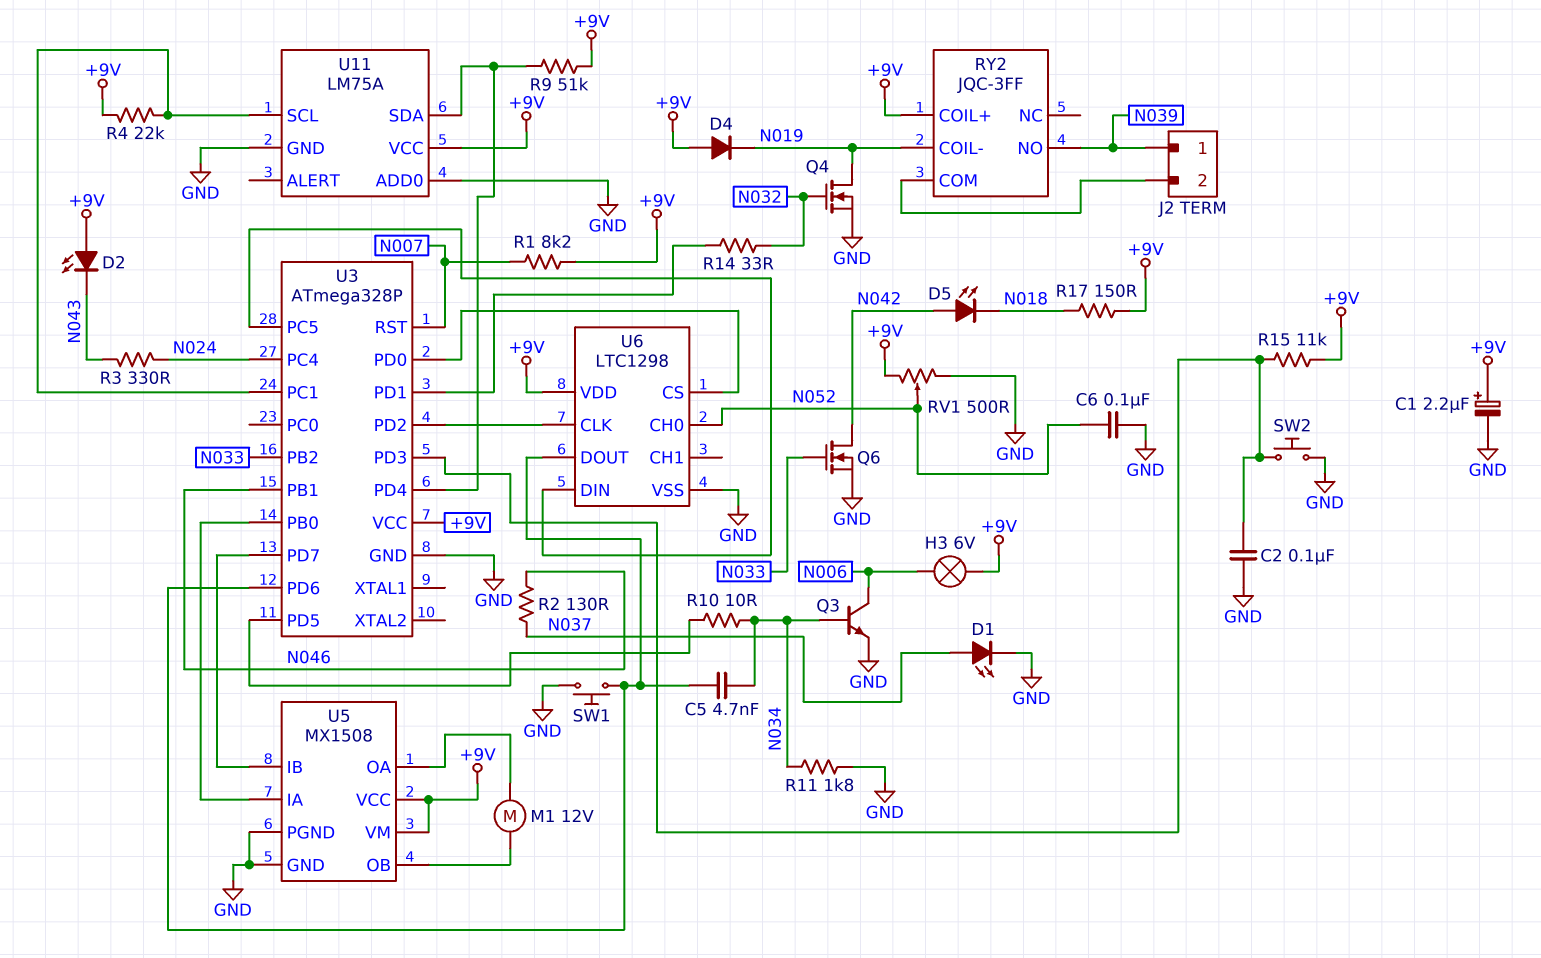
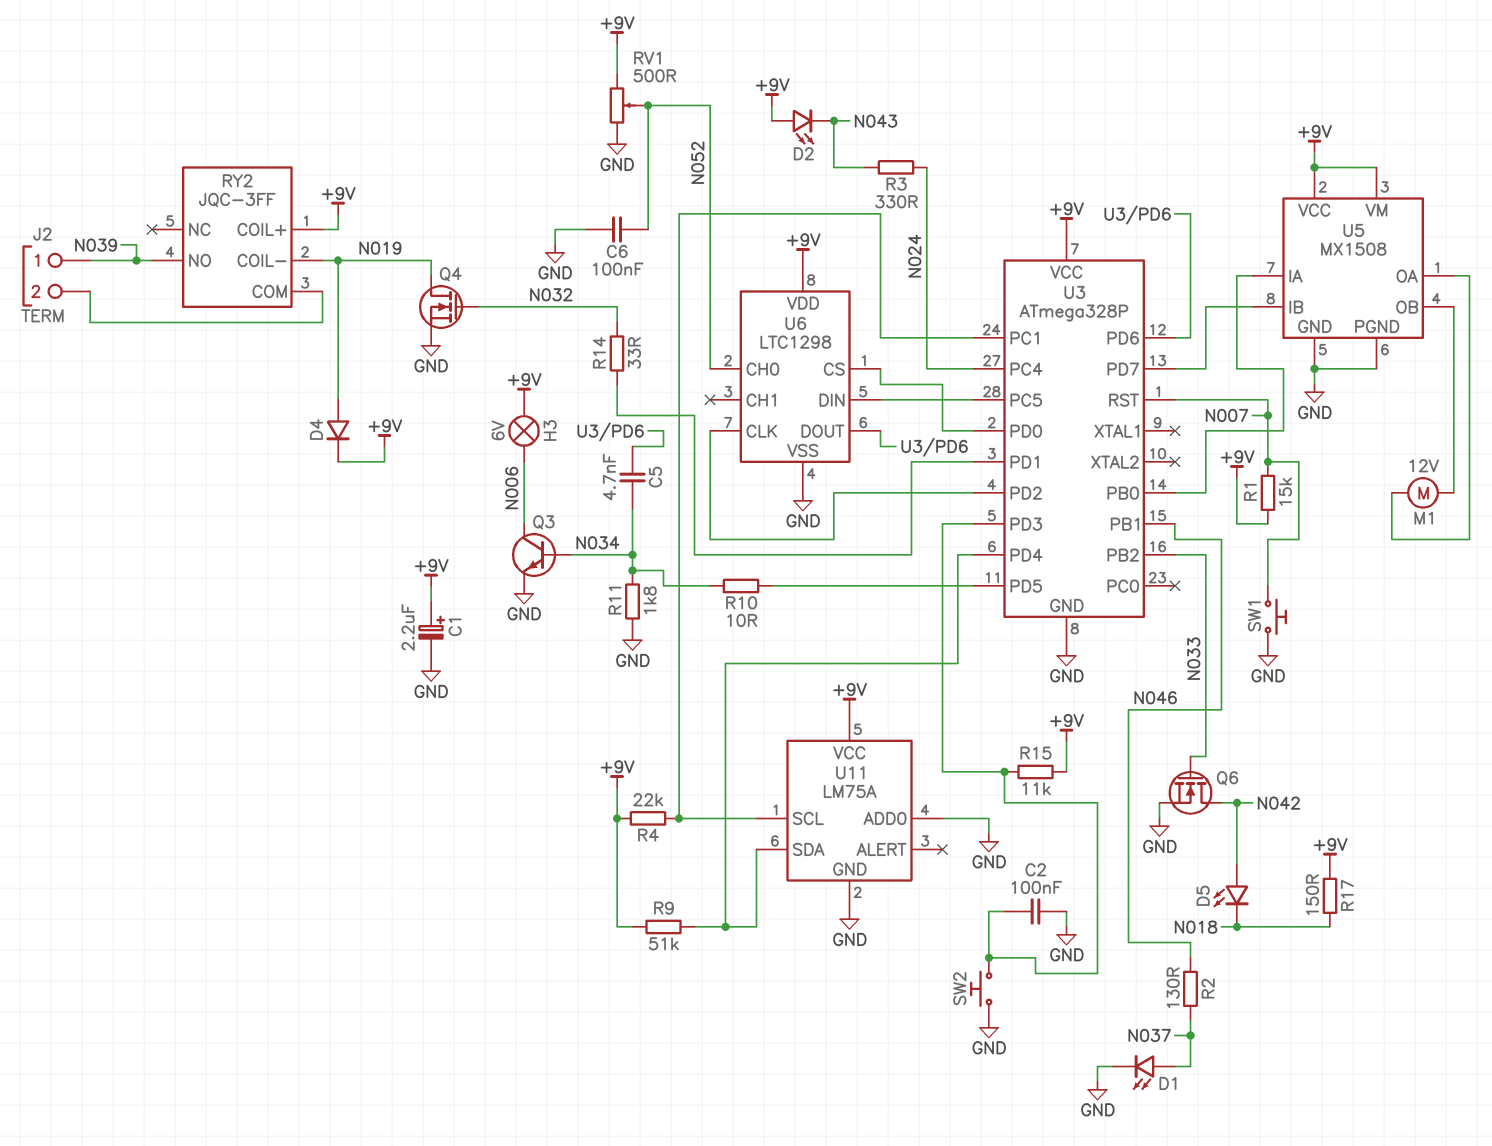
D4: diode (A +9V, K N019) -> diode (A N019, K +9V)
R1: 8.2k (+9V, N007) -> 15k (+9V, N007)
SW1: button (GND, U3/PD6) -> button (GND, N007)

